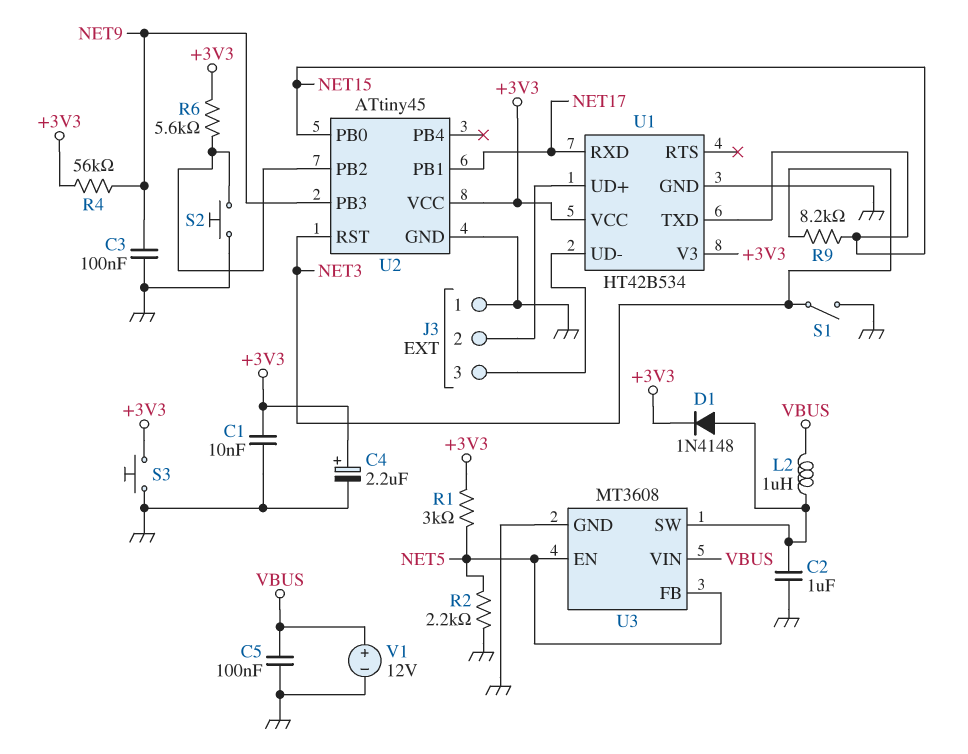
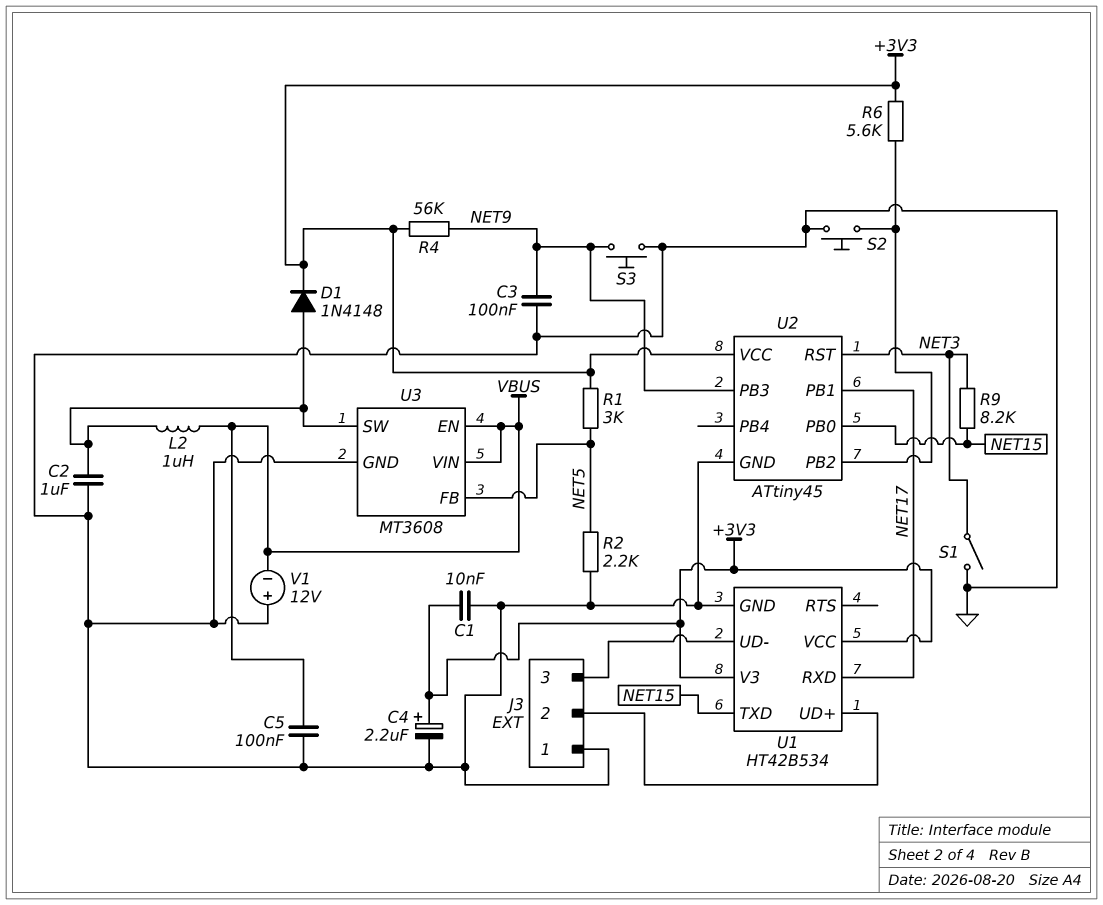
S3: button (+3V3, GND) -> button (GND, NET9)
U3 pin EN: NET5 -> VBUS
V1: 12V (plus VBUS, minus GND) -> 12V (plus GND, minus VBUS)

